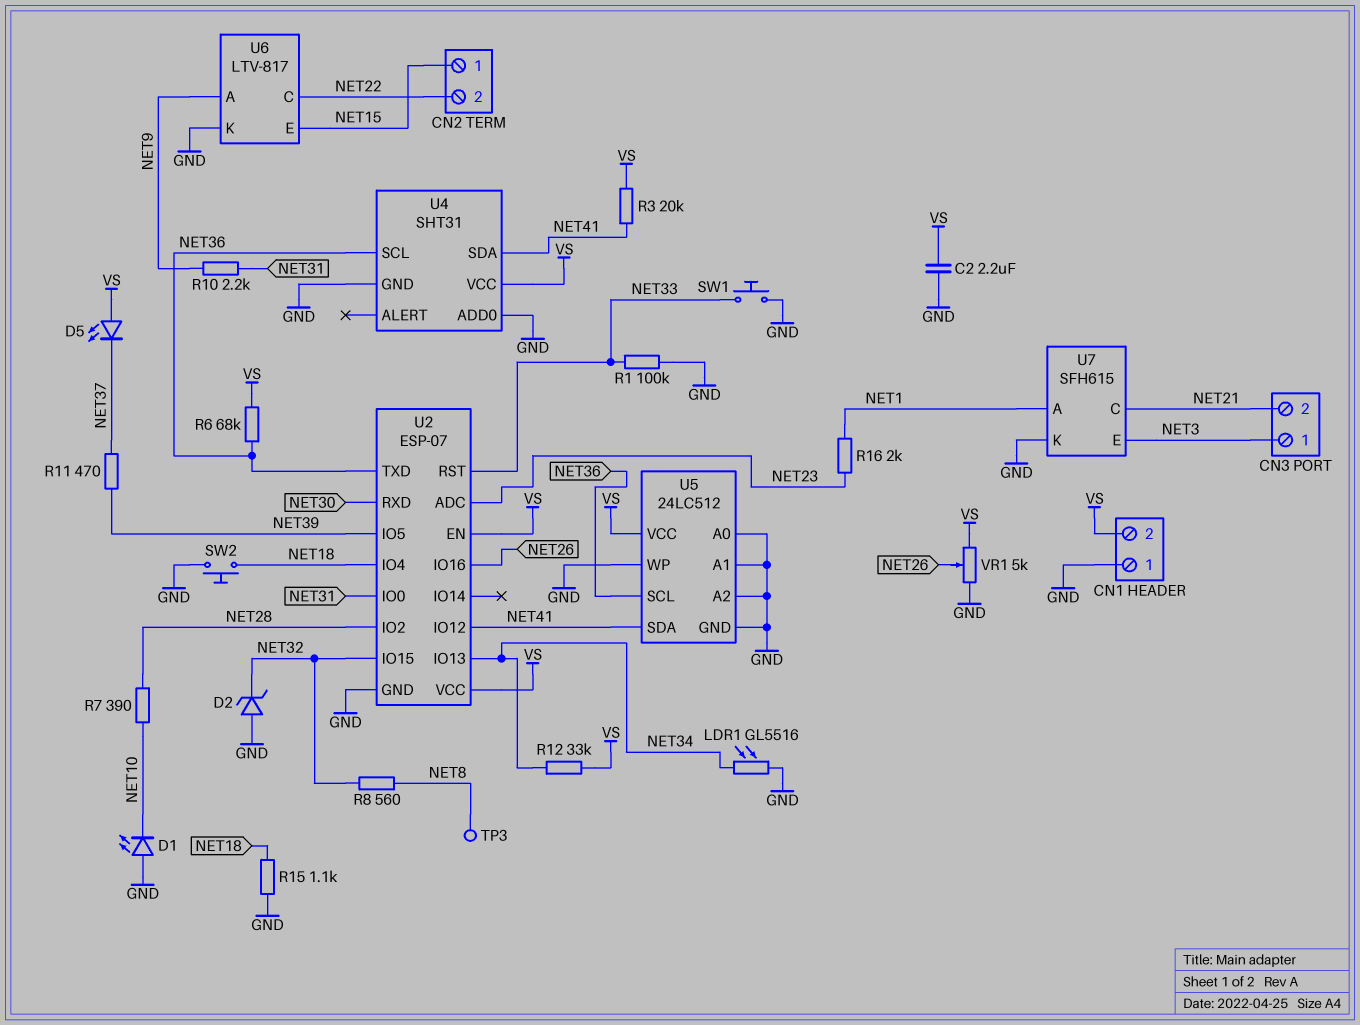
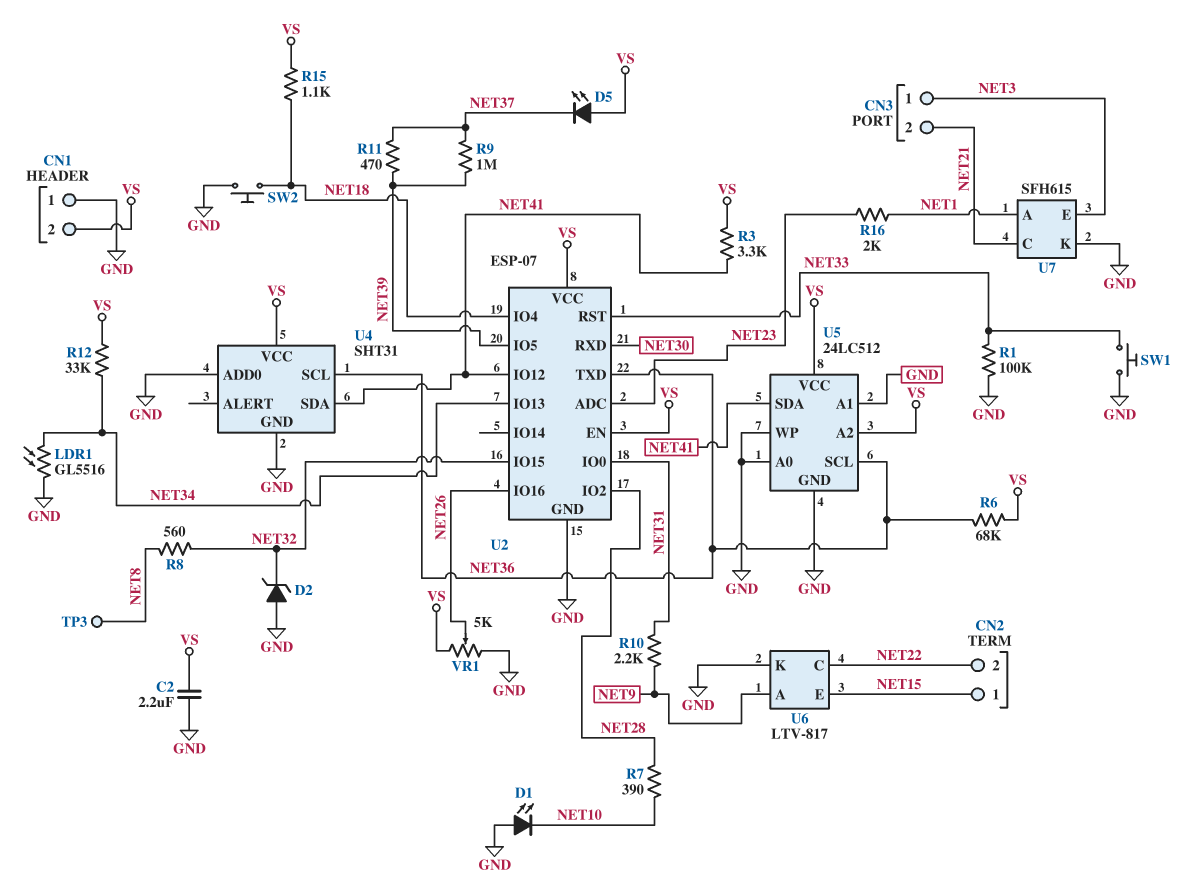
R3: 20k (NET41, VS) -> 3.3k (NET41, VS)
R9: none -> 1M (NET37, NET39)
R15: 1.1k (GND, NET18) -> 1.1k (NET18, VS)
U5 pin A2: GND -> VS

